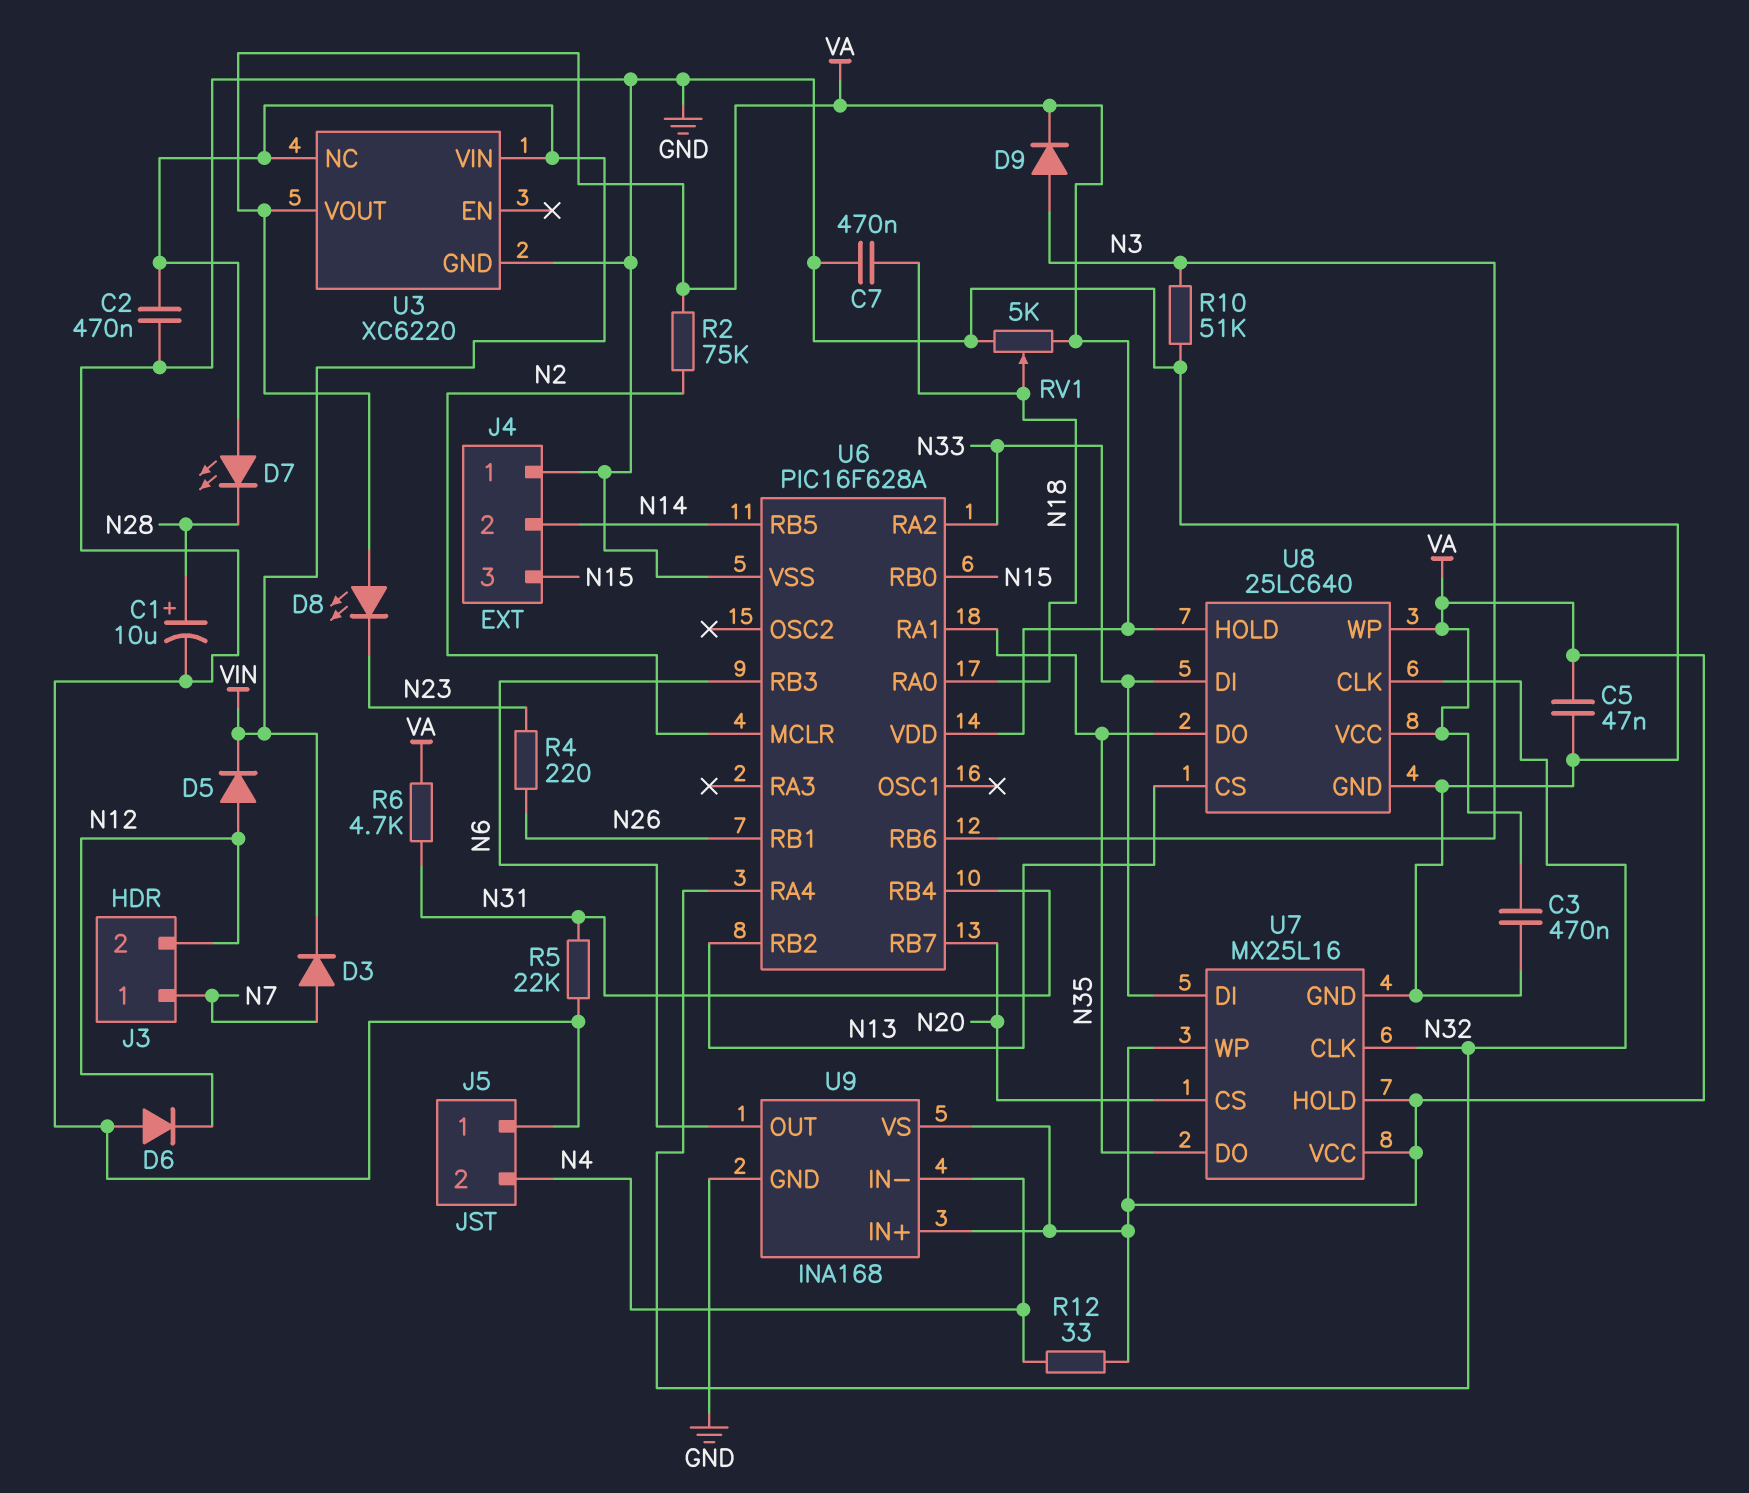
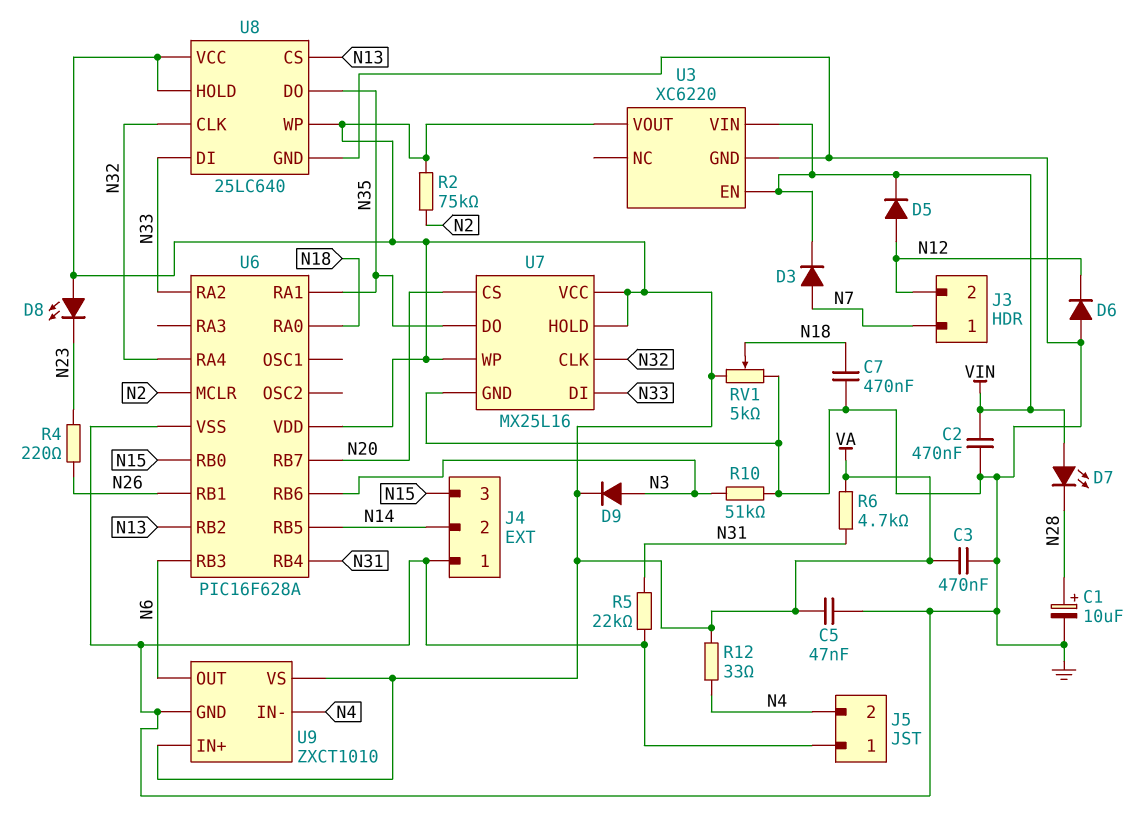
U3 pin EN: none -> VIN
U3 pin NC: VIN -> none
U9: INA168 -> ZXCT1010

